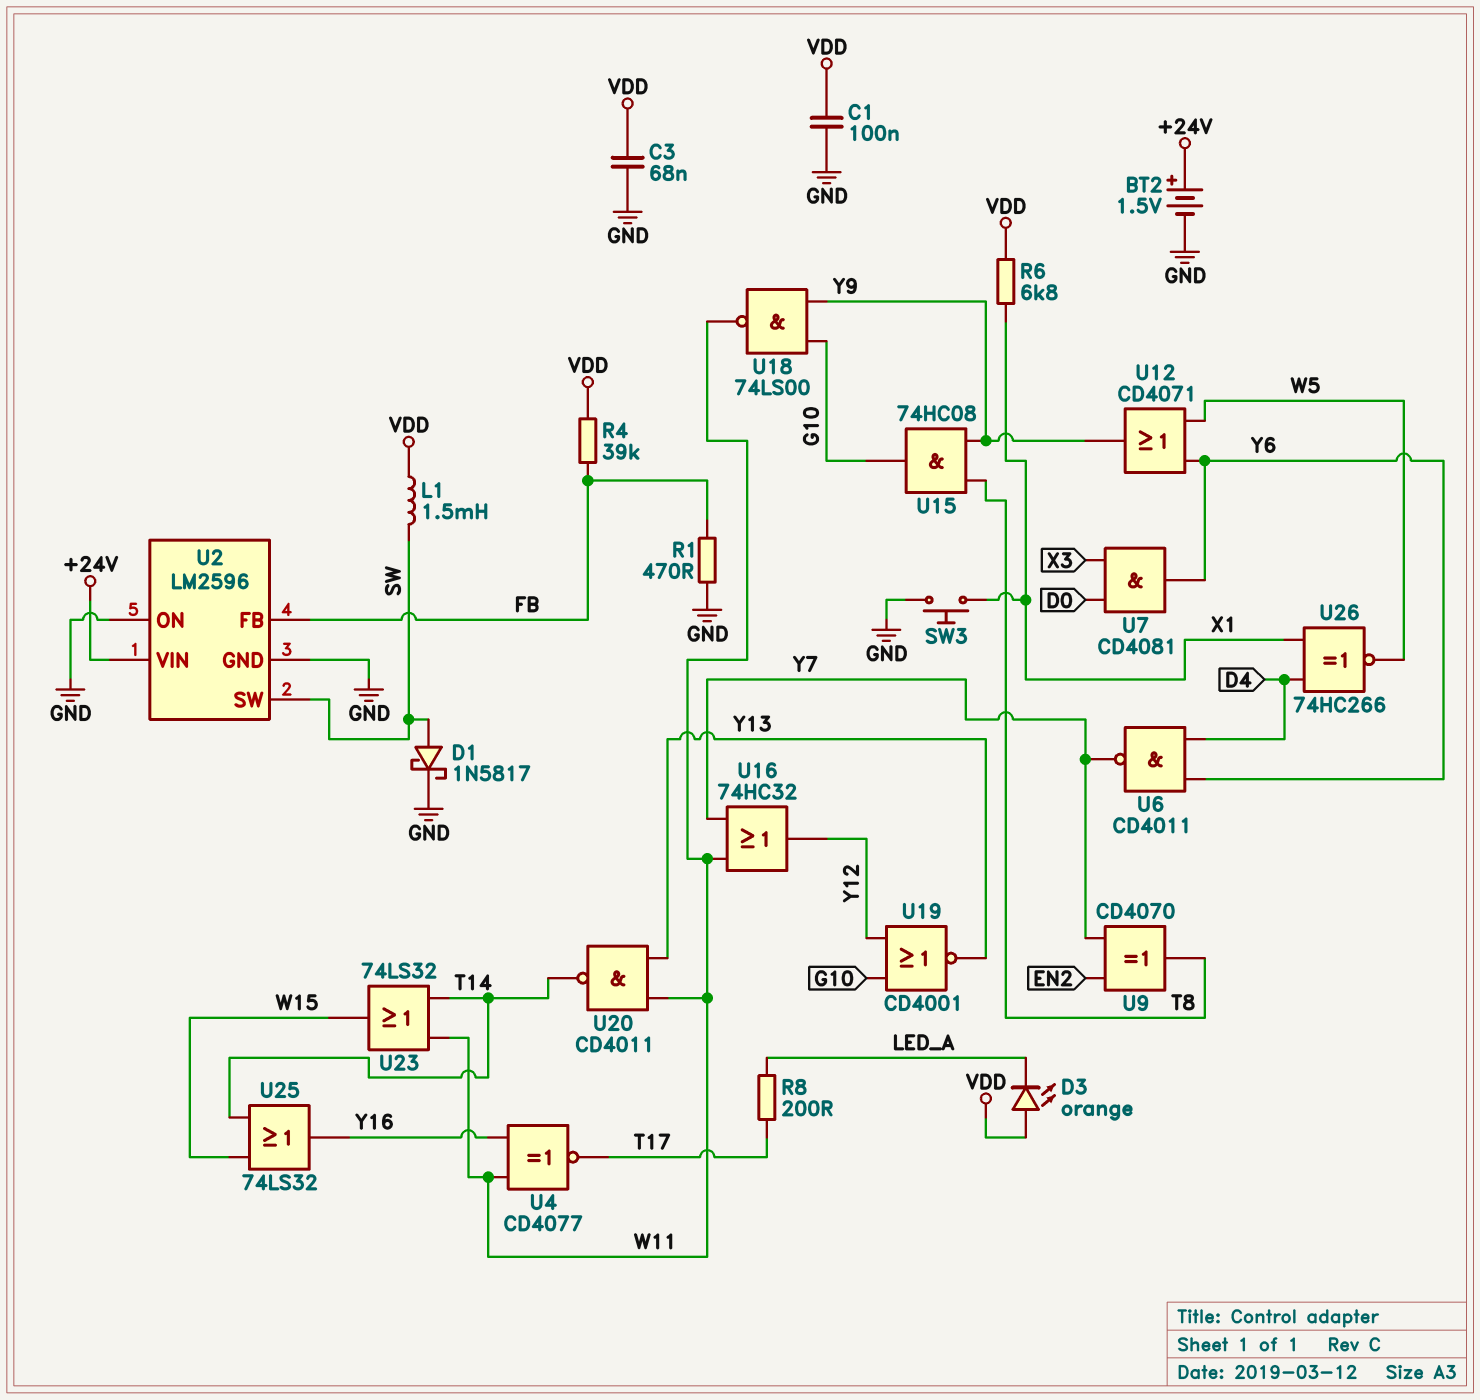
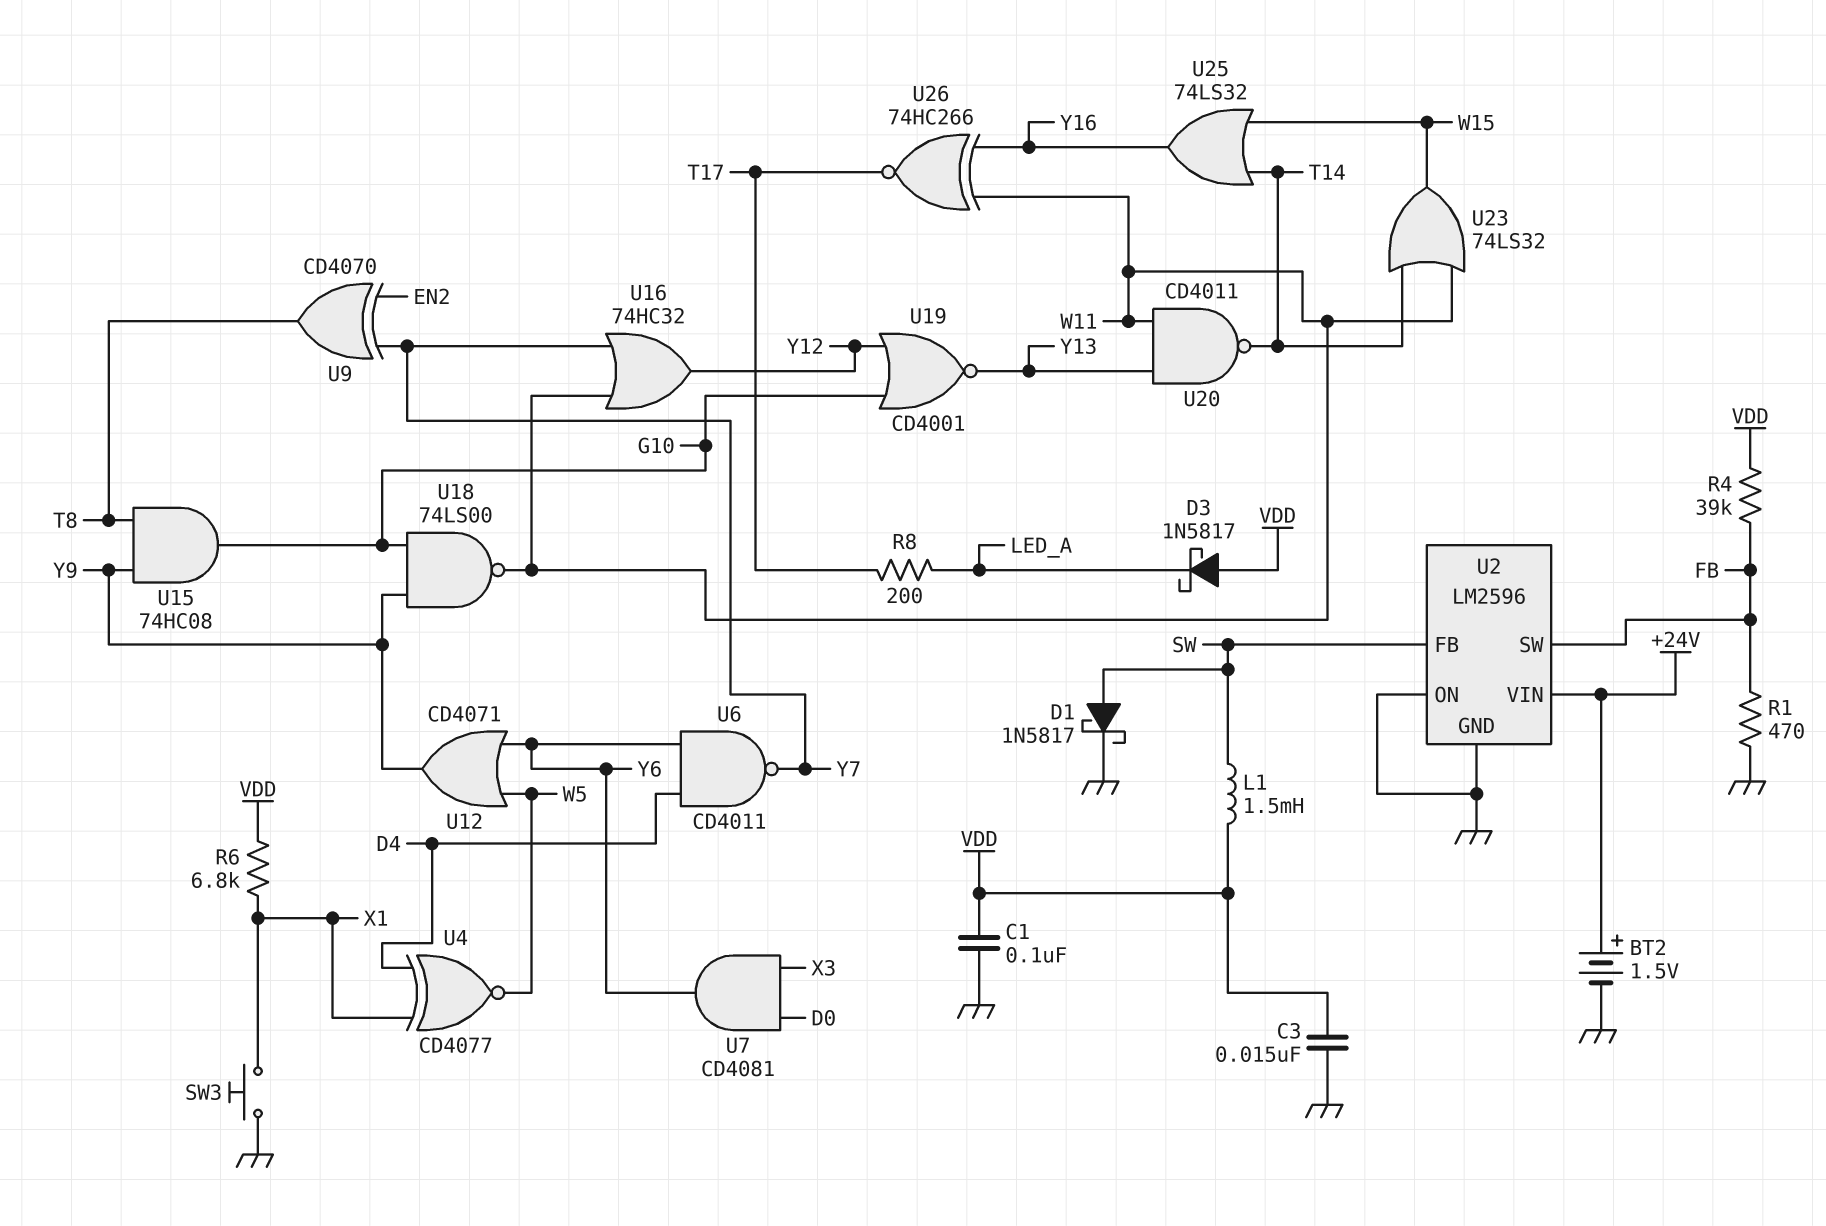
C3: 68nF (GND, VDD) -> 15nF (GND, VDD)
D3: LED orange (A VDD, K LED_A) -> schottky 1N5817 (A VDD, K LED_A)
U2 pin FB: FB -> SW
U2 pin SW: SW -> FB
U4: XNOR CD4077 (in W11, in Y16, out T17) -> XNOR CD4077 (in D4, in X1, out W5)
U26: XNOR 74HC266 (in D4, in X1, out W5) -> XNOR 74HC266 (in W11, in Y16, out T17)

